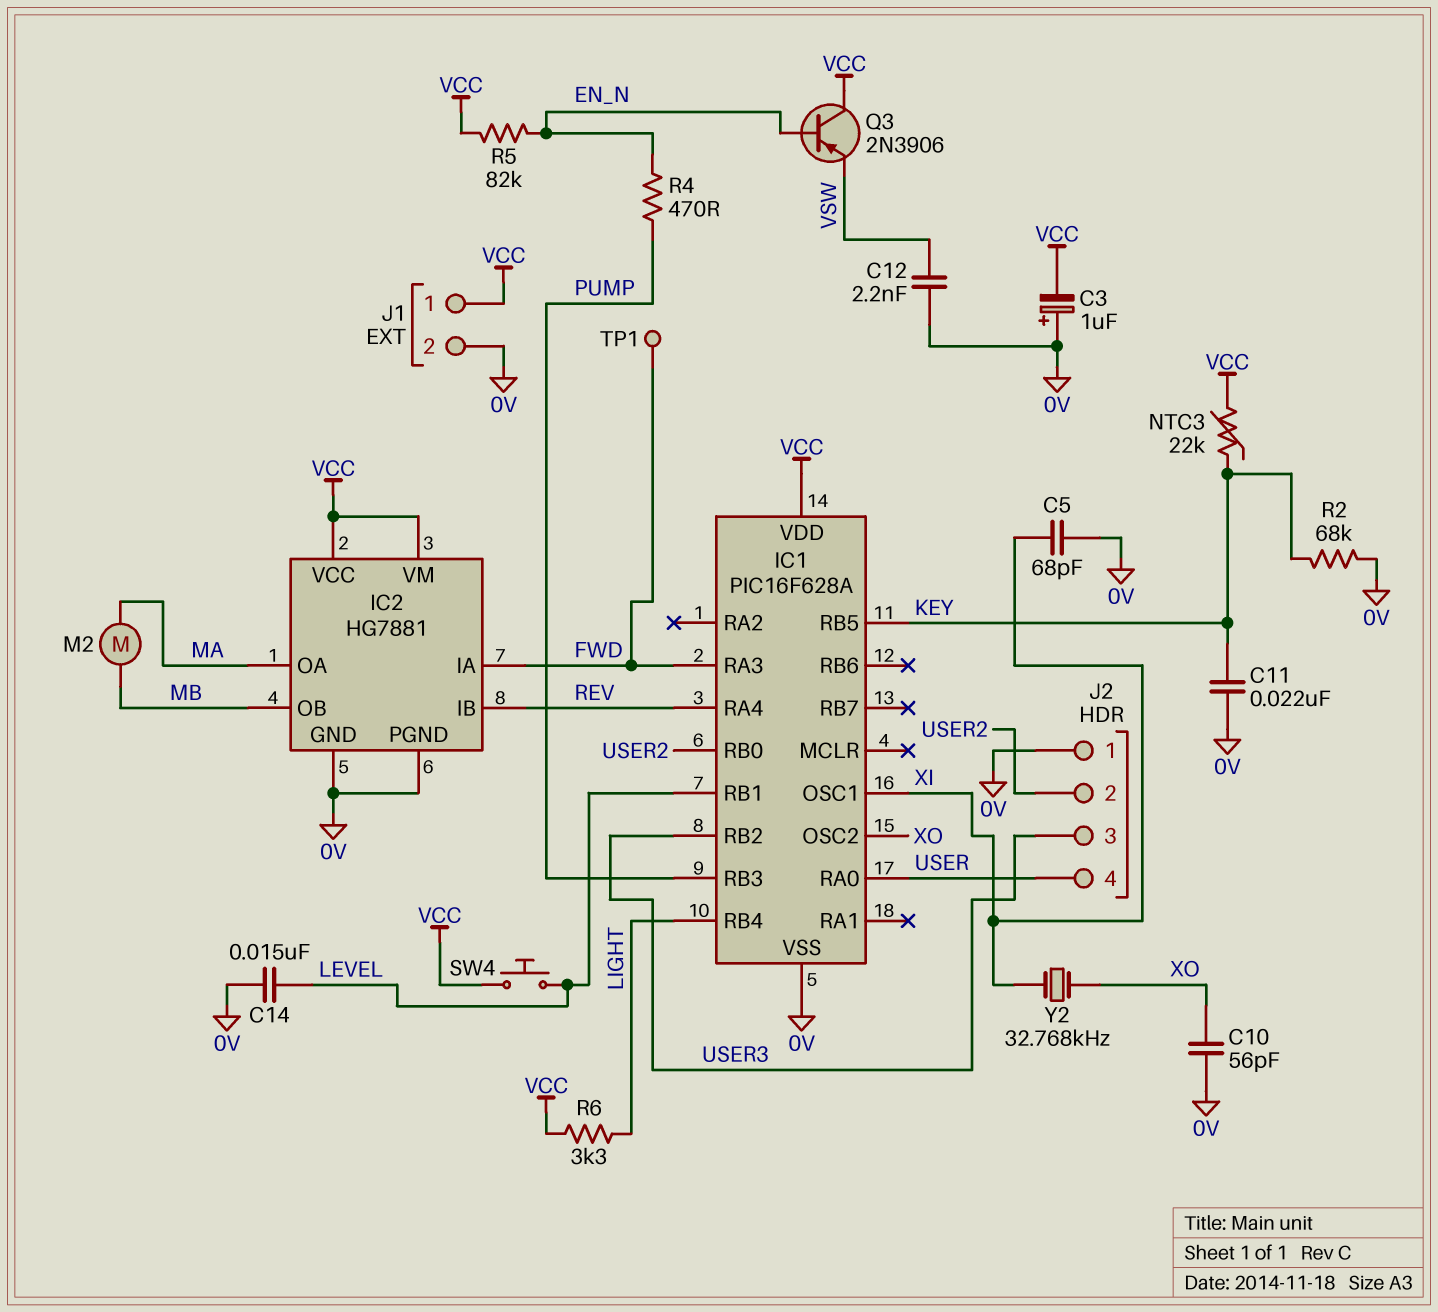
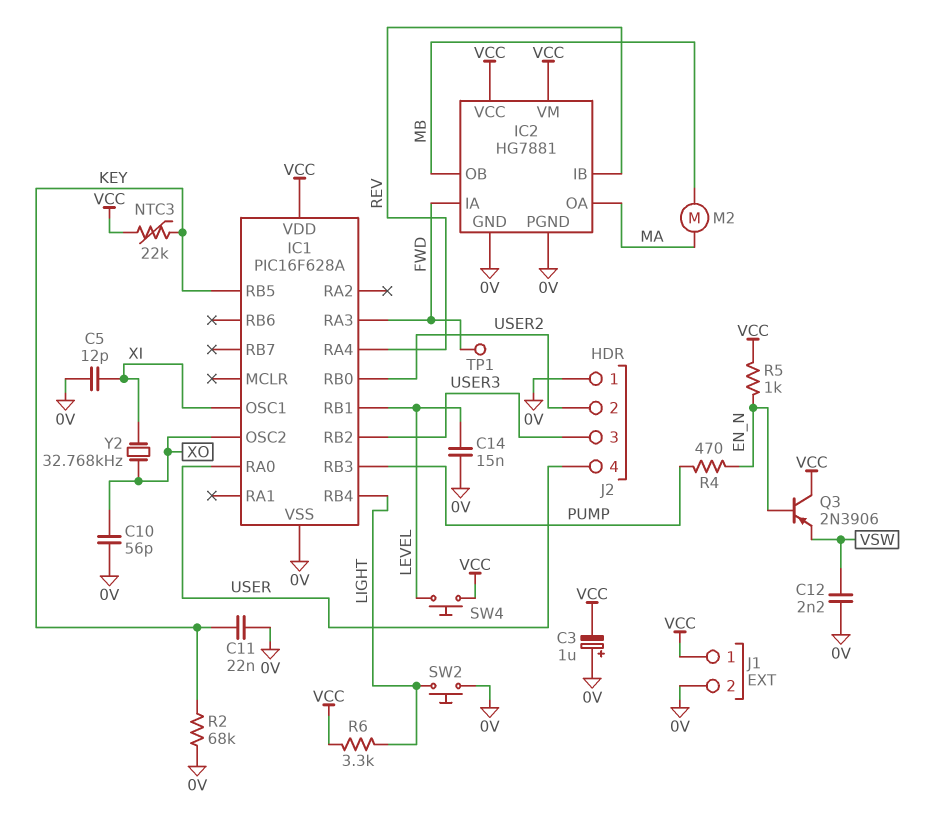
C5: 68pF (0V, XI) -> 12pF (0V, XI)
R5: 82k (EN_N, VCC) -> 1k (EN_N, VCC)
SW2: none -> button (0V, LIGHT)

